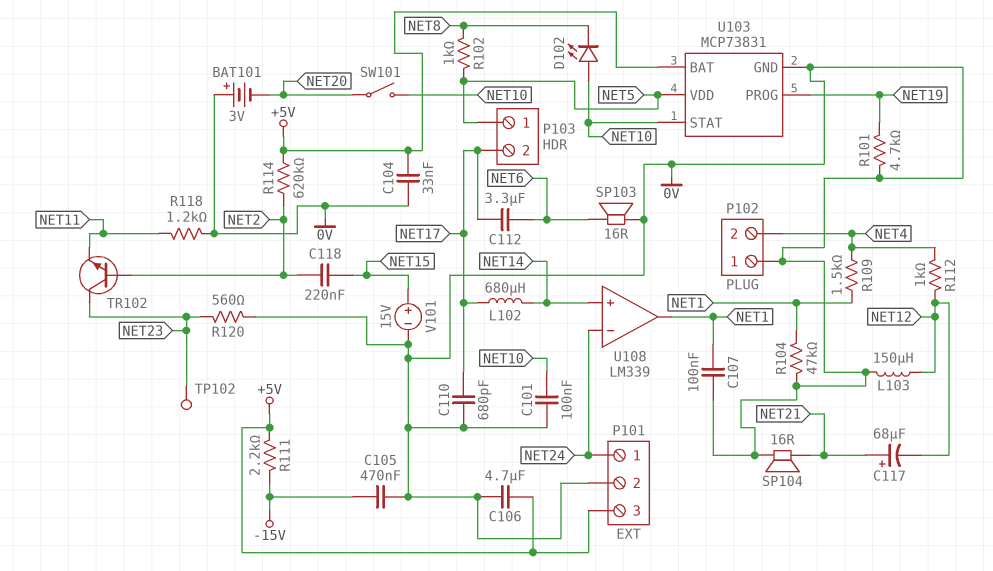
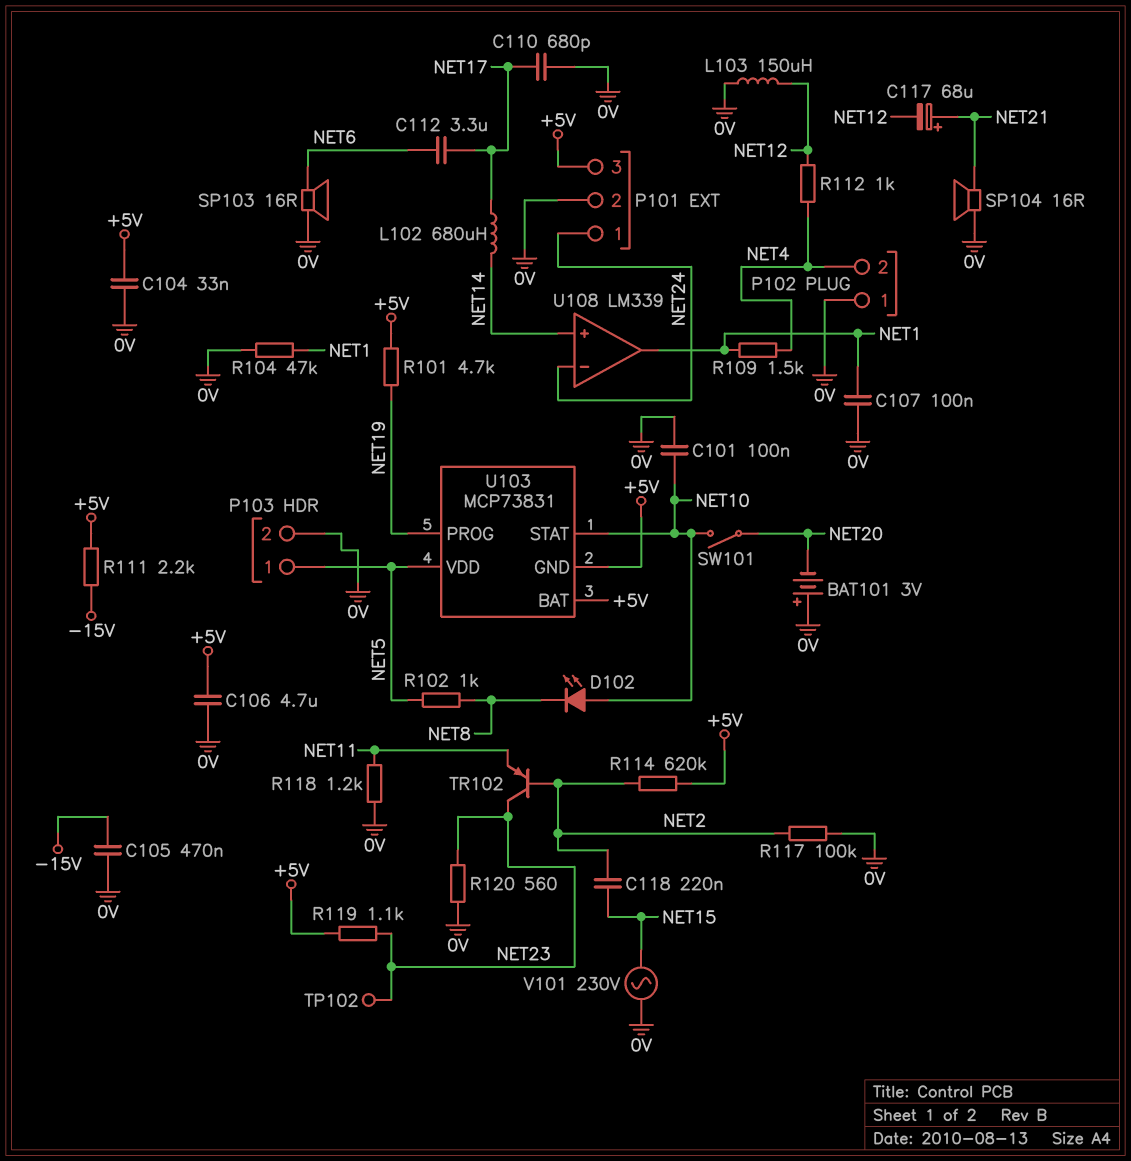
P103 pin 2: NET17 -> 0V
R101: 4.7k (0V, NET19) -> 4.7k (+5V, NET19)
R117: none -> 100k (0V, NET2)
R119: none -> 1.1k (+5V, NET23)
TR102: NPN (B NET2, C NET23, E NET11) -> PNP (B NET2, C NET23, E NET11)
U103 pin GND: 0V -> +5V
V101: 15V (plus NET15, minus 0V) -> AC 230V (0V, NET15)

